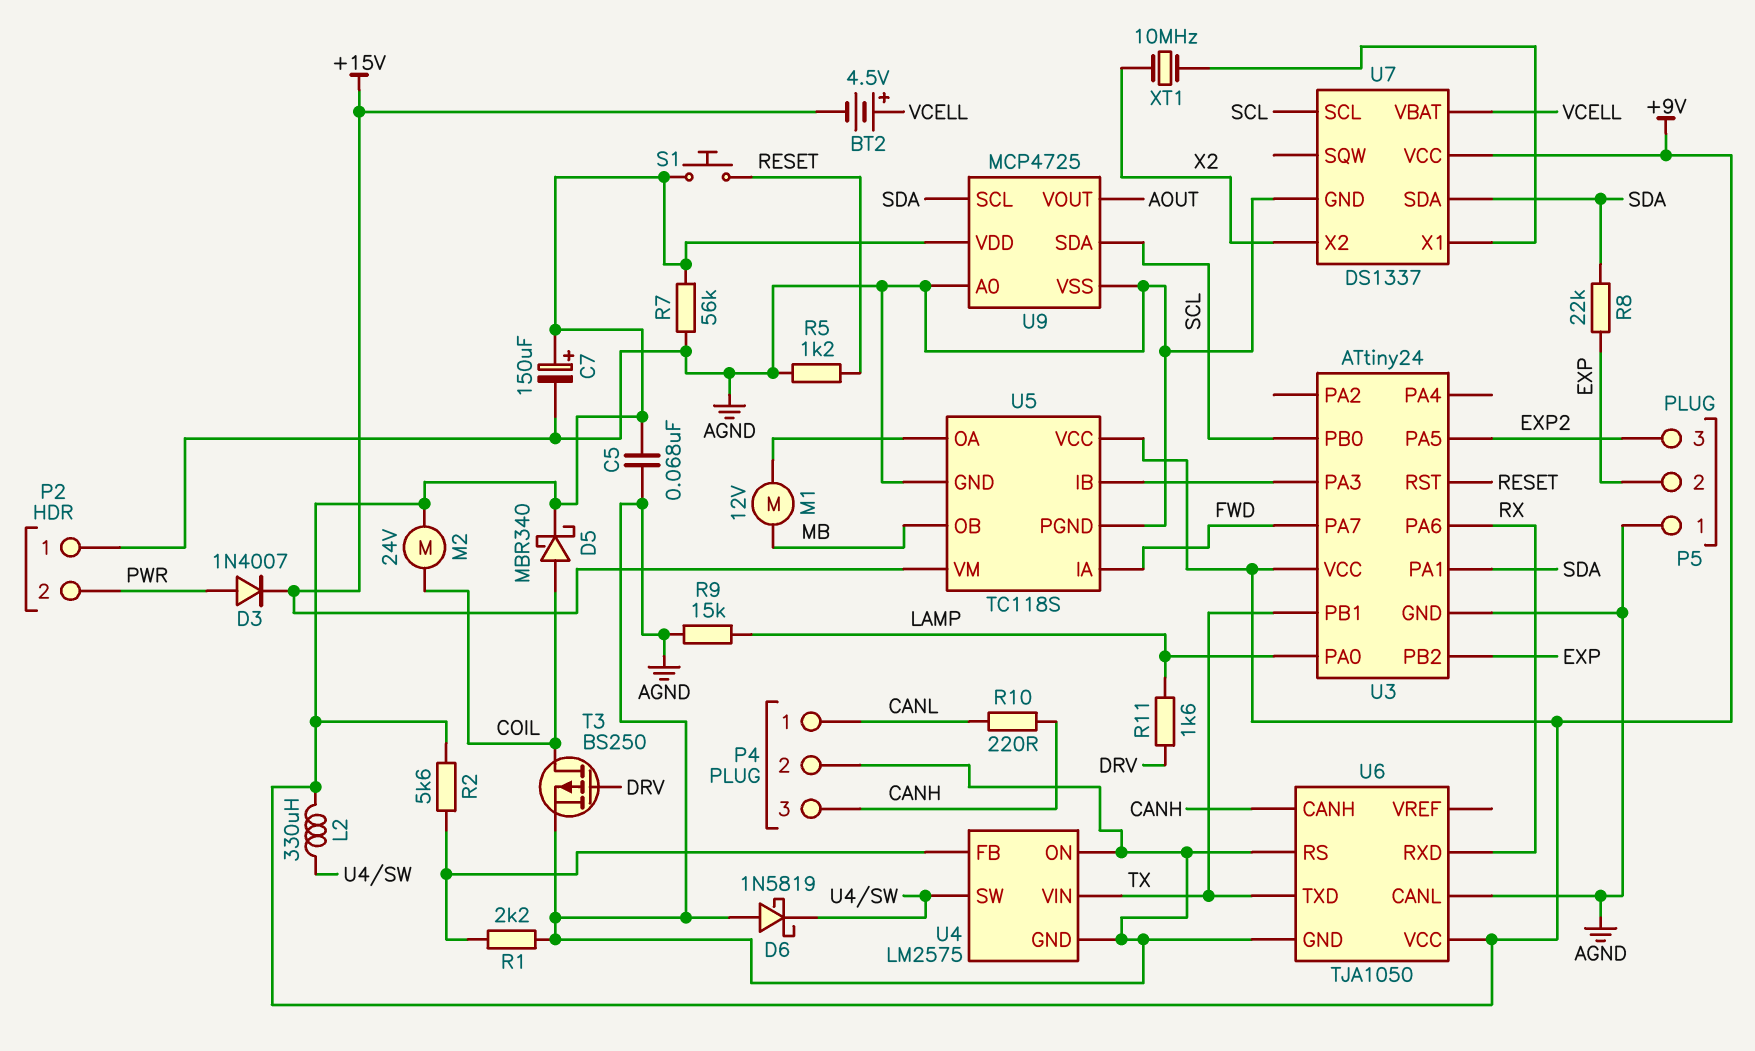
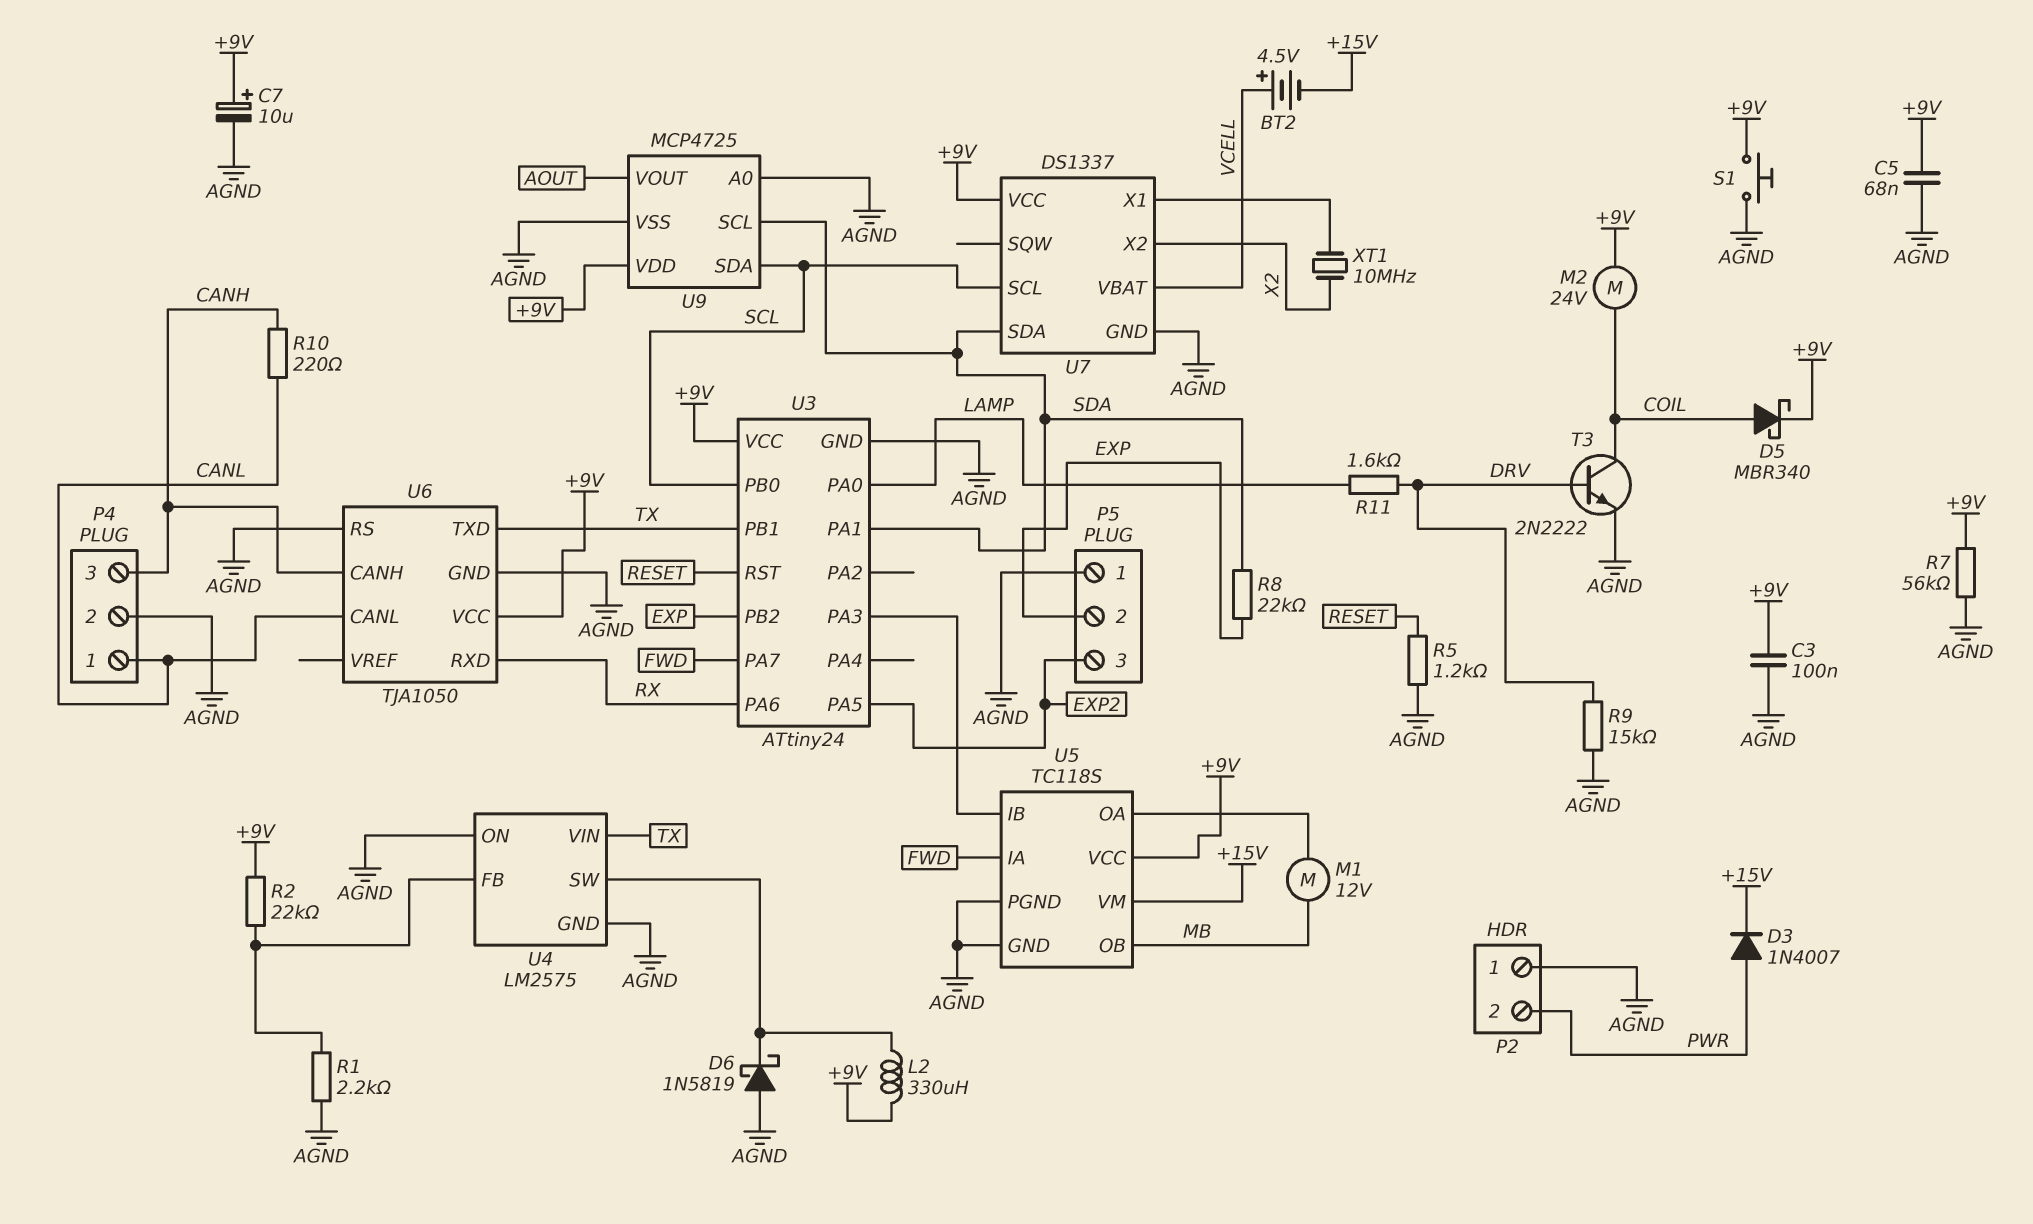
C3: none -> 100nF (+9V, AGND)
C7: 150uF (plus +9V, minus AGND) -> 10uF (plus +9V, minus AGND)
R2: 5.6k (+9V, U4/FB) -> 22k (+9V, U4/FB)
R9: 15k (AGND, LAMP) -> 15k (AGND, DRV)
S1: button (+9V, RESET) -> button (+9V, AGND)
T3: PMOS BS250 (G DRV, D COIL, S AGND) -> NPN 2N2222 (B DRV, C COIL, E AGND)
U6 pin CANL: AGND -> CANL

